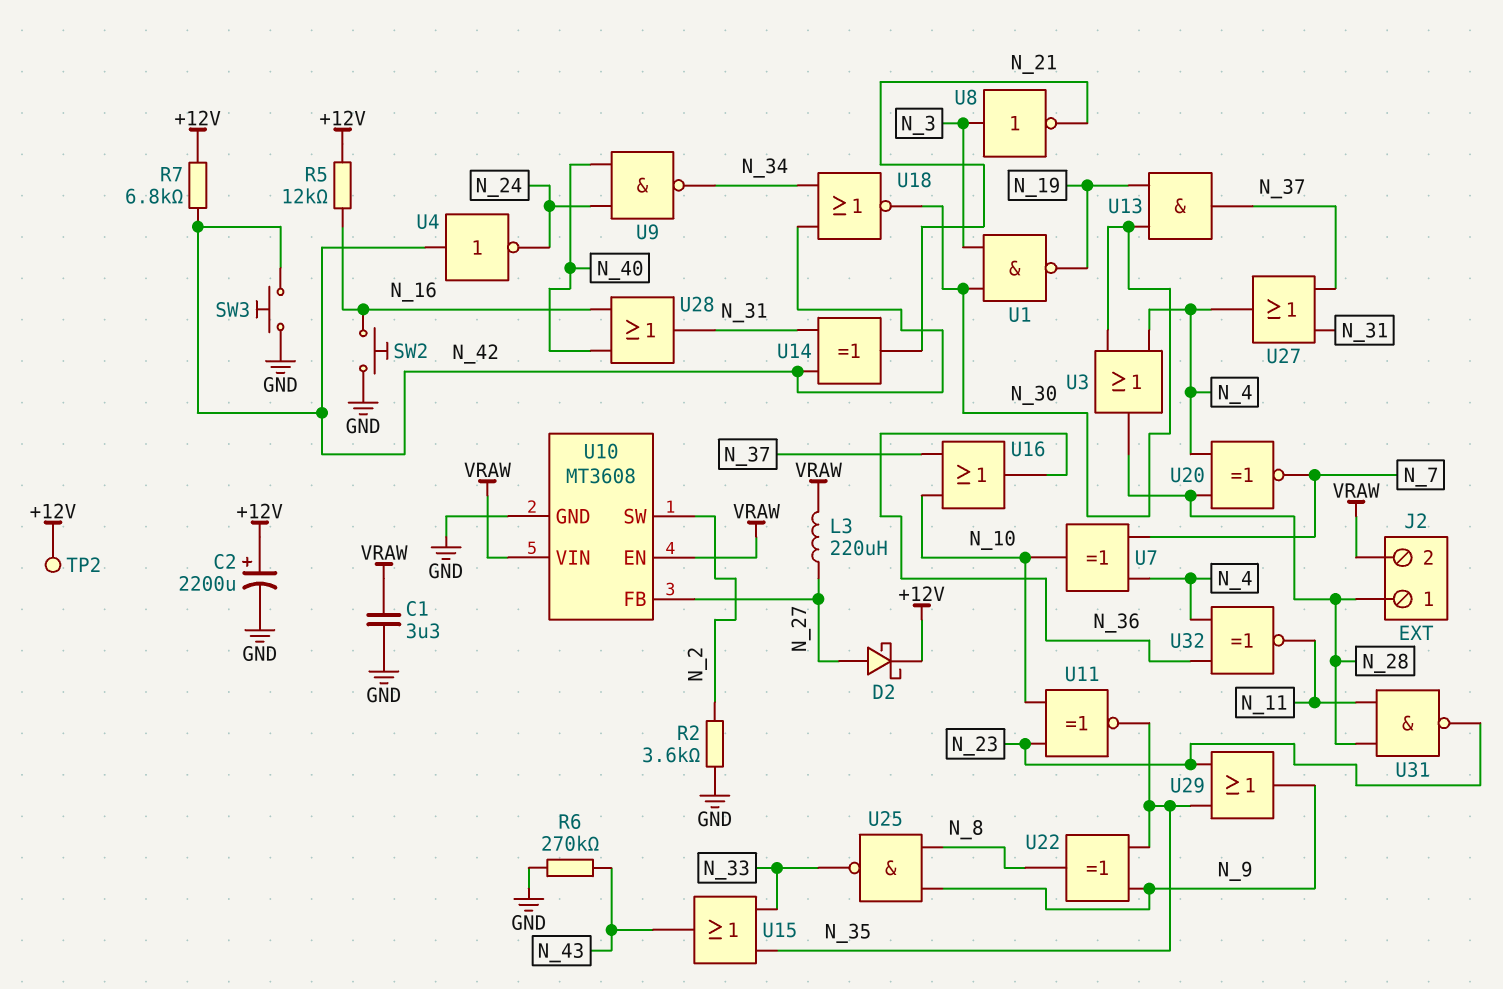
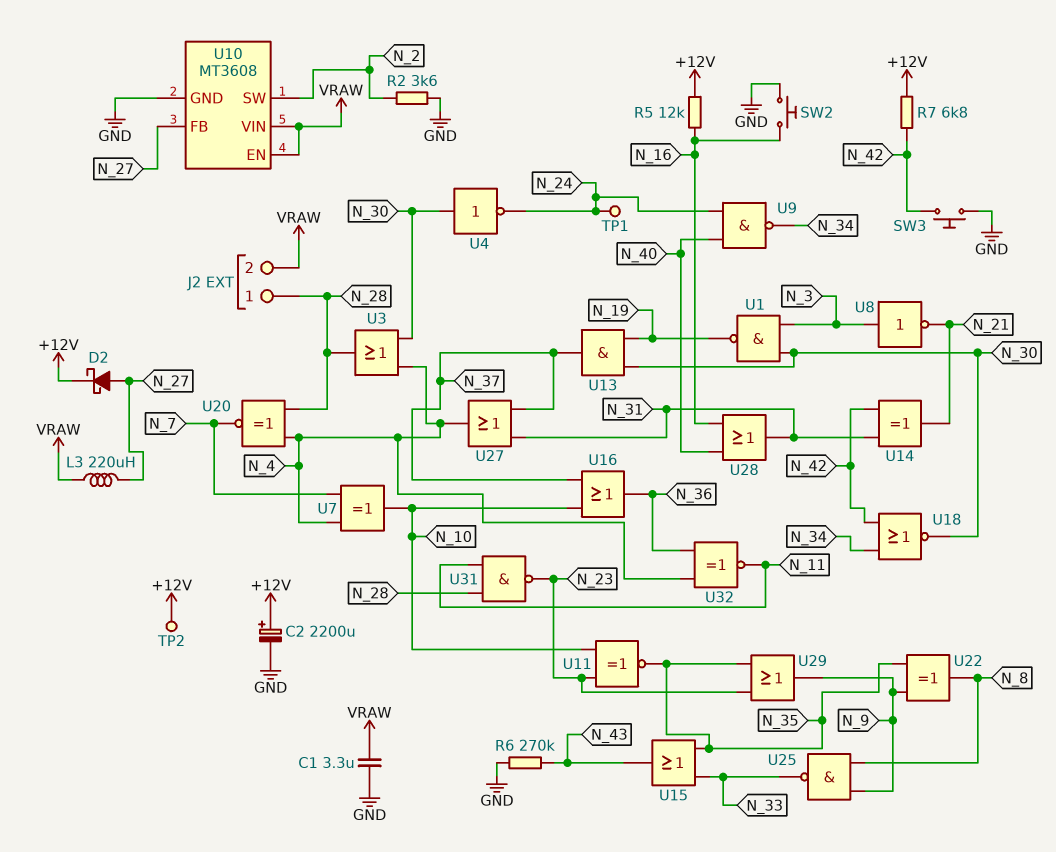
TP1: none -> test point (N_24)
U4: NOT (in N_42, out N_24) -> NOT (in N_30, out N_24)

